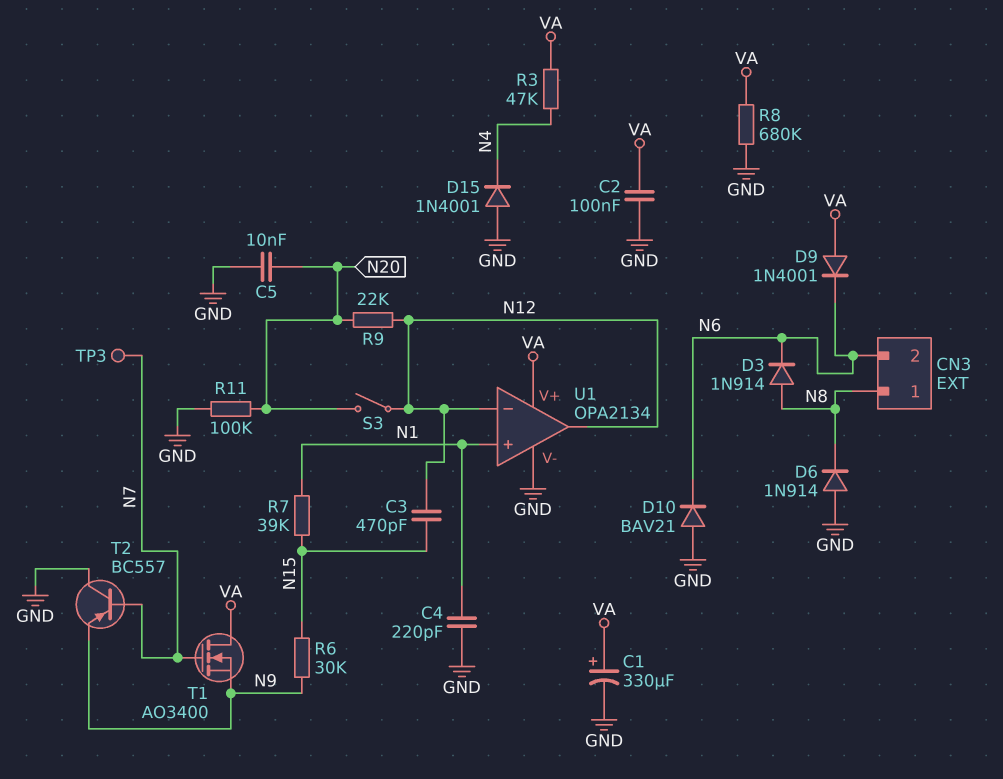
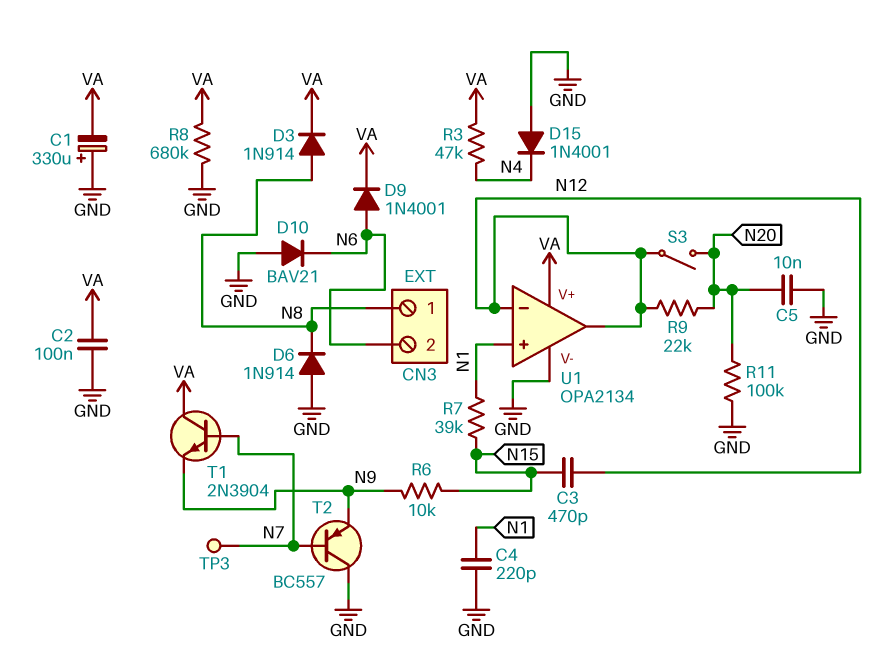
C1: 330uF (plus VA, minus GND) -> 330uF (plus GND, minus VA)
D3: diode 1N914 (A N8, K N6) -> diode 1N914 (A N8, K VA)
D9: diode 1N4001 (A VA, K N6) -> diode 1N4001 (A N6, K VA)
R6: 30k (N9, N15) -> 10k (N9, N15)
T1: NMOS AO3400 (G N7, D VA, S N9) -> NPN 2N3904 (B N7, C VA, E N9)

